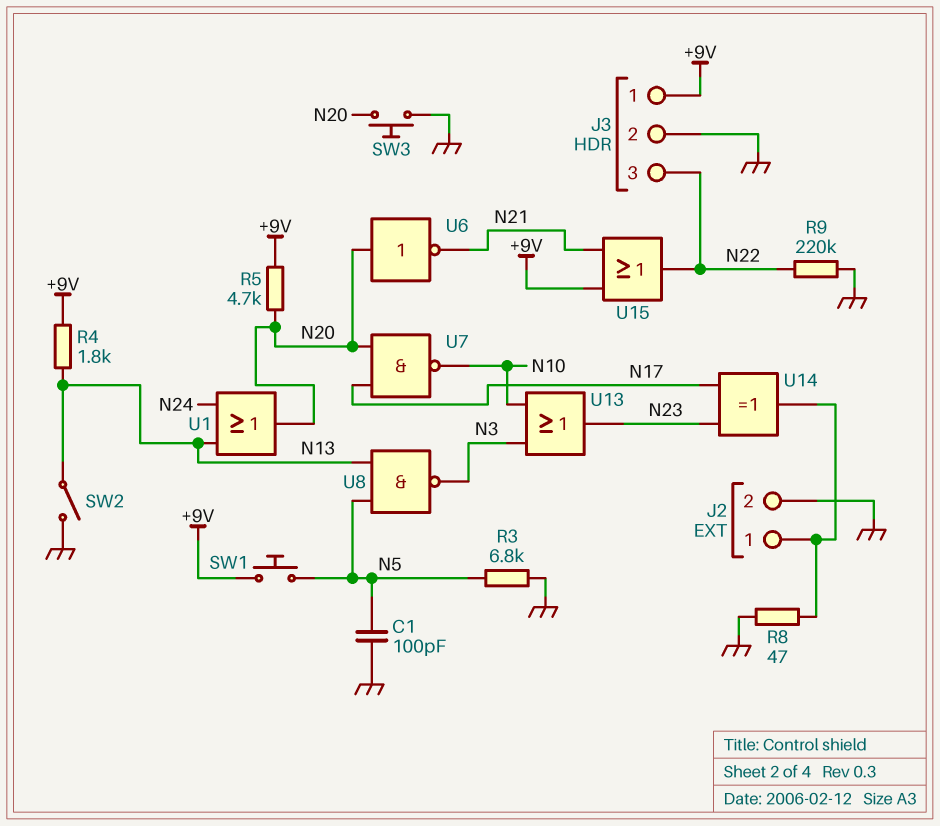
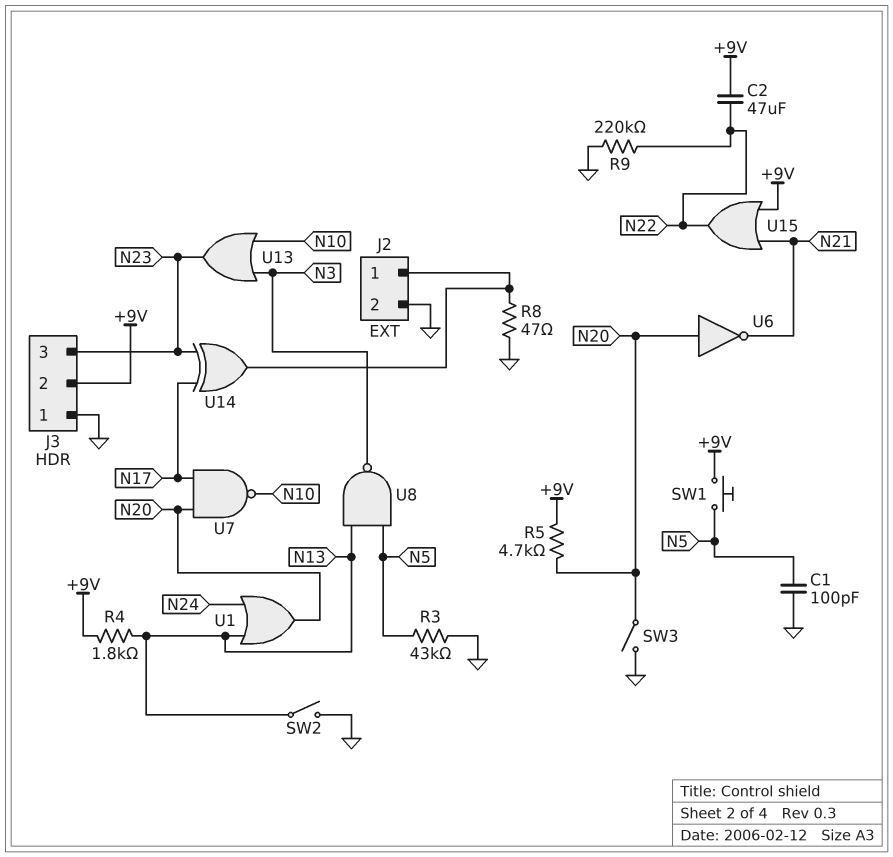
C2: none -> 47uF (+9V, N22)
J3 pin 1: +9V -> GND
J3 pin 2: GND -> +9V
J3 pin 3: N22 -> N23
R3: 6.8k (GND, N5) -> 43k (GND, N5)
SW3: button (GND, N20) -> switch (GND, N20)

